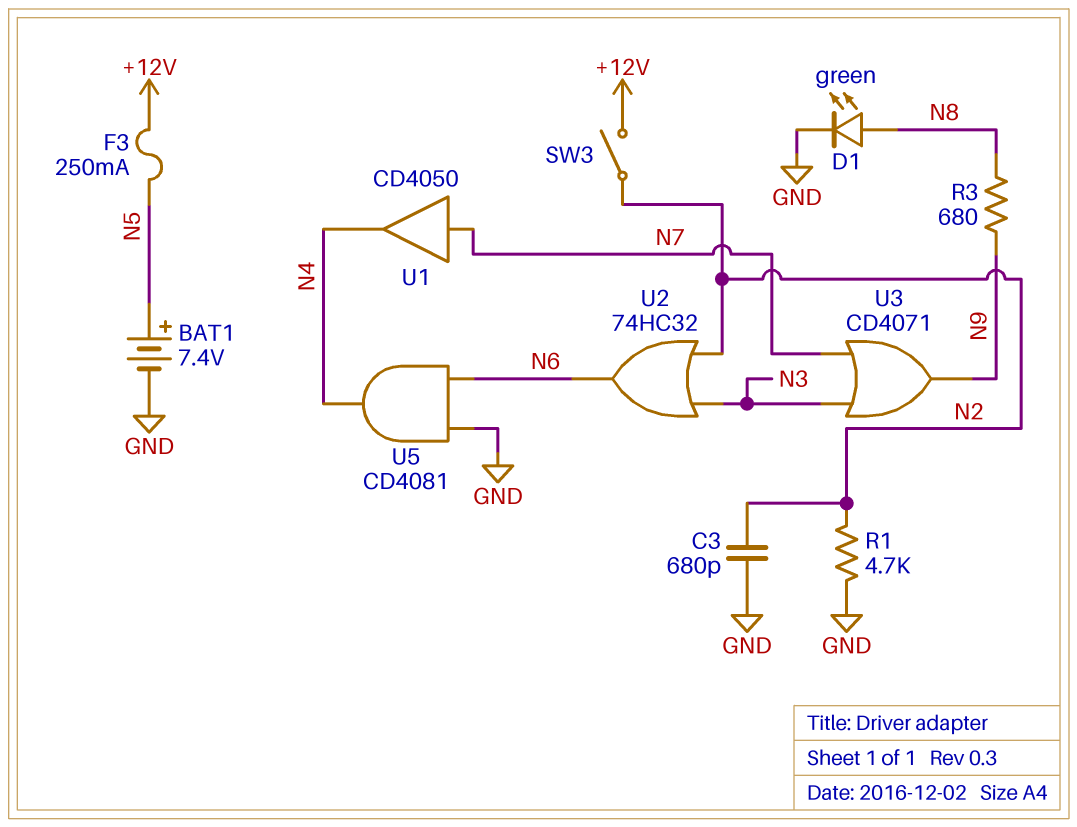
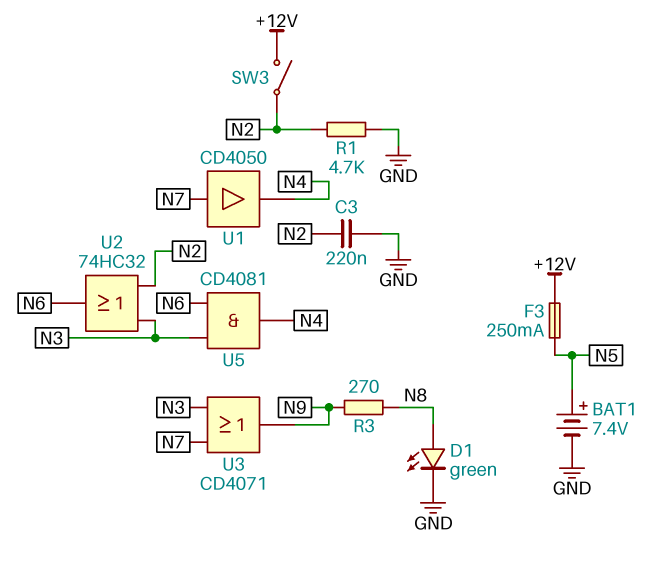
C3: 680pF (GND, N2) -> 220nF (GND, N2)
R3: 680 (N8, N9) -> 270 (N8, N9)
U5: AND CD4081 (in GND, in N6, out N4) -> AND CD4081 (in N3, in N6, out N4)

